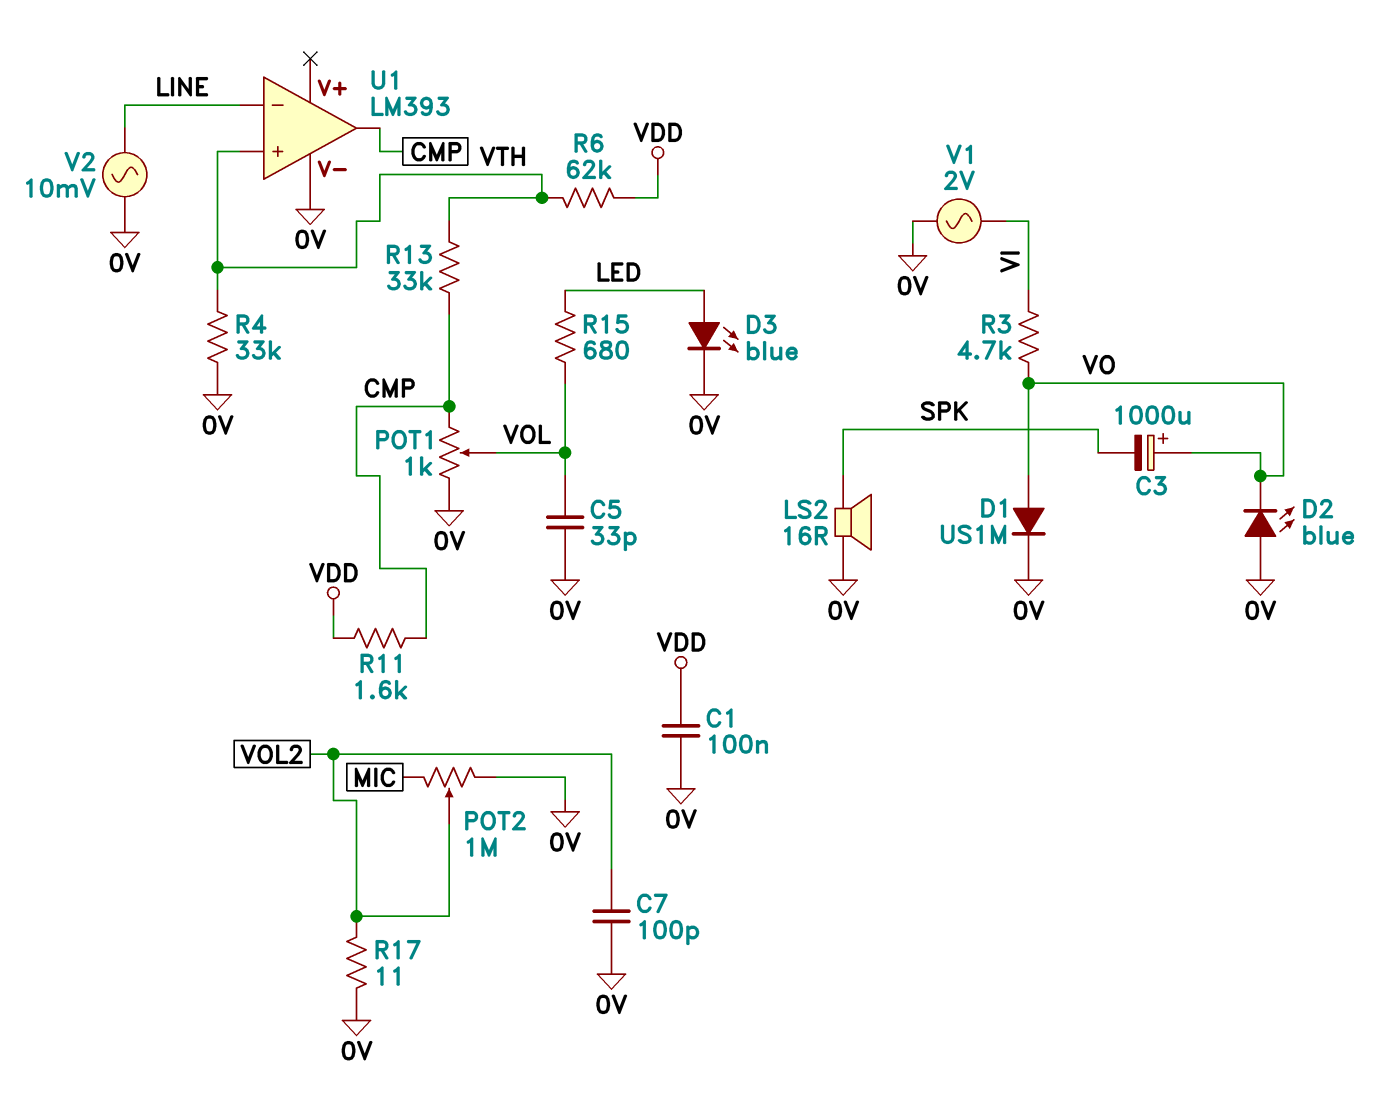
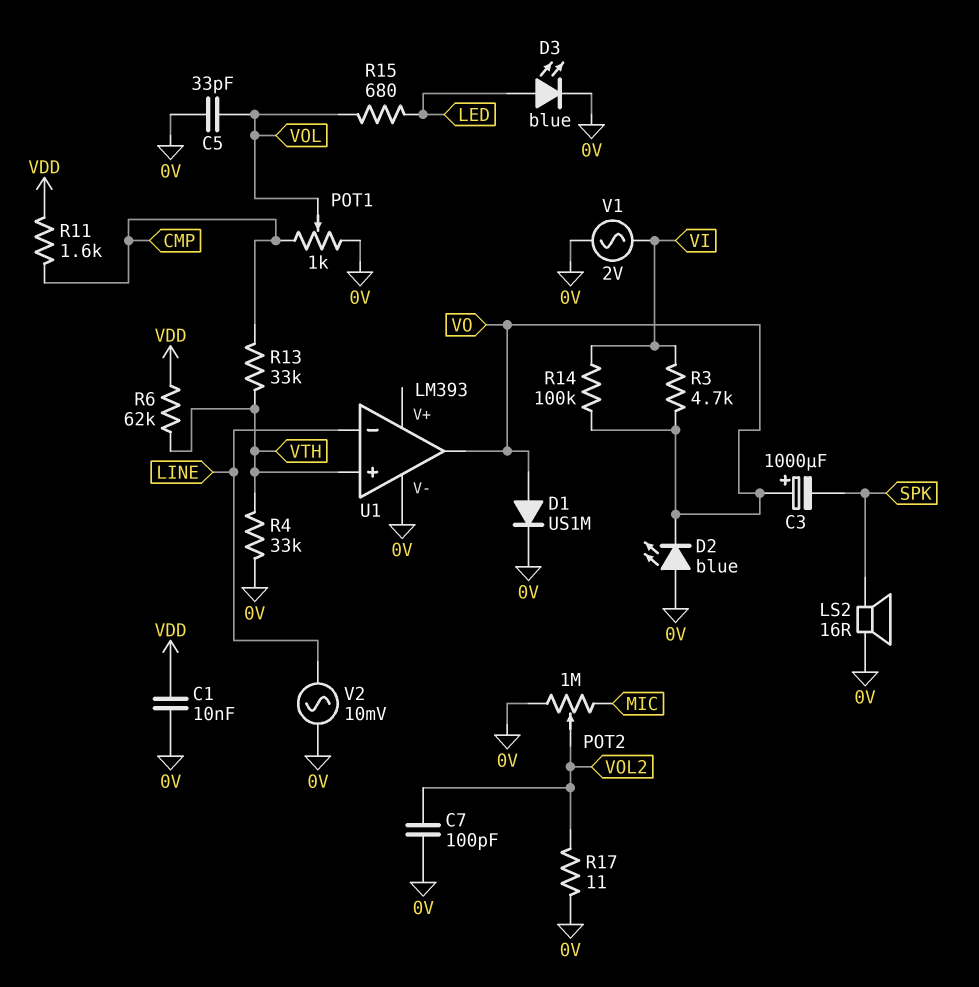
C1: 100nF (0V, VDD) -> 10nF (0V, VDD)
R14: none -> 100k (VI, VO)
U1 pin out: CMP -> VO

